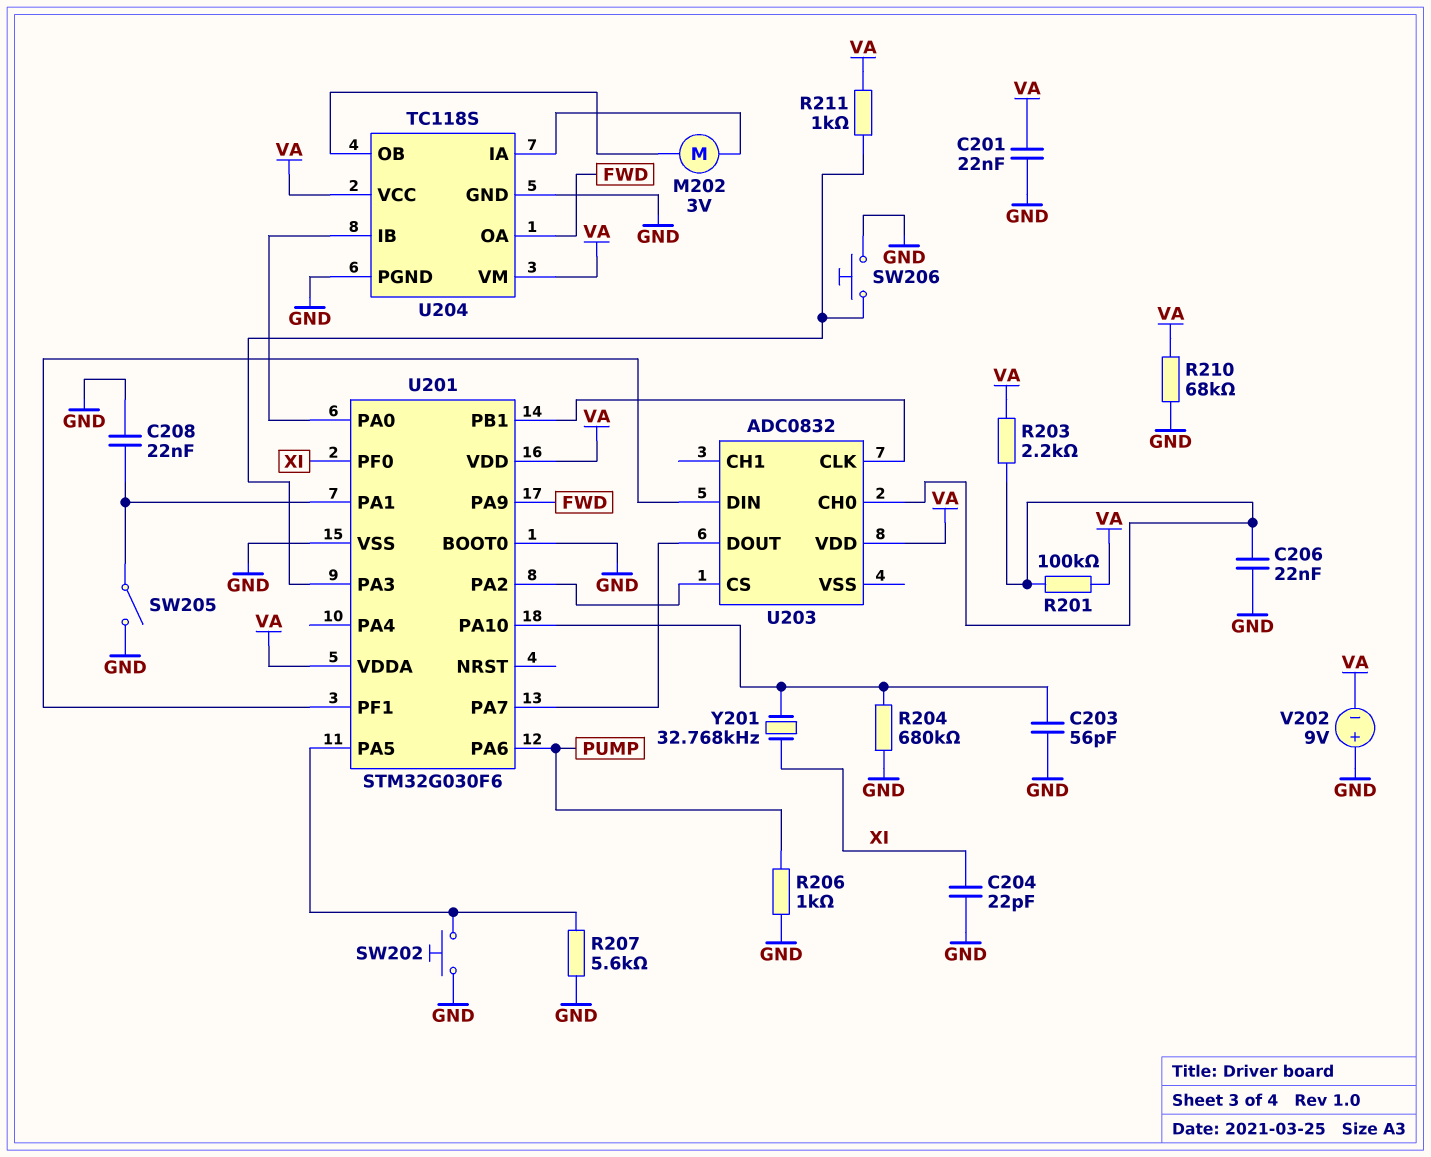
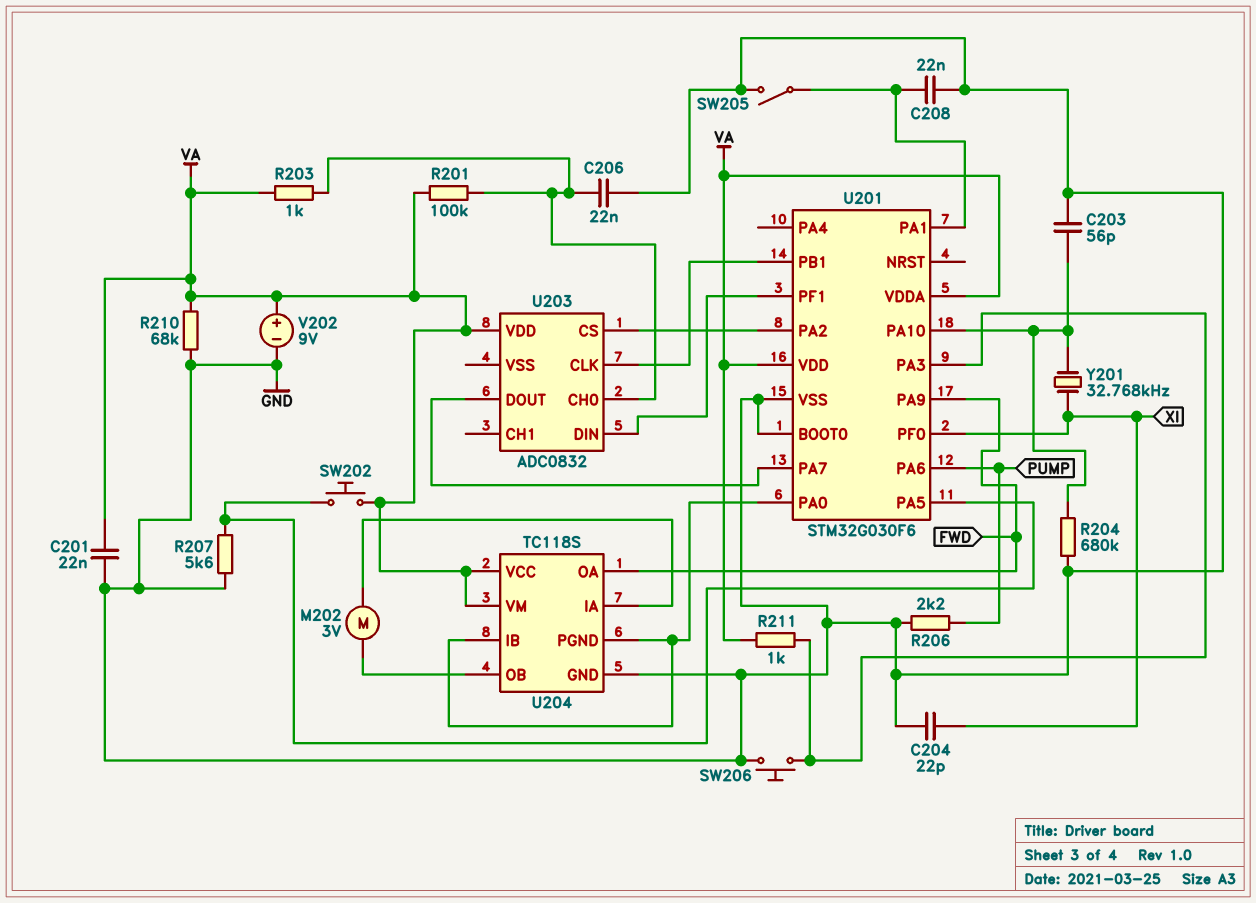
R203: 2.2k (U203/CH0, VA) -> 1k (U203/CH0, VA)
R206: 1k (GND, PUMP) -> 2.2k (GND, PUMP)
SW202: button (GND, U201/PA5) -> button (U201/PA5, VA)
U204 pin PGND: GND -> U201/PA0
V202: 9V (plus GND, minus VA) -> 9V (plus VA, minus GND)

